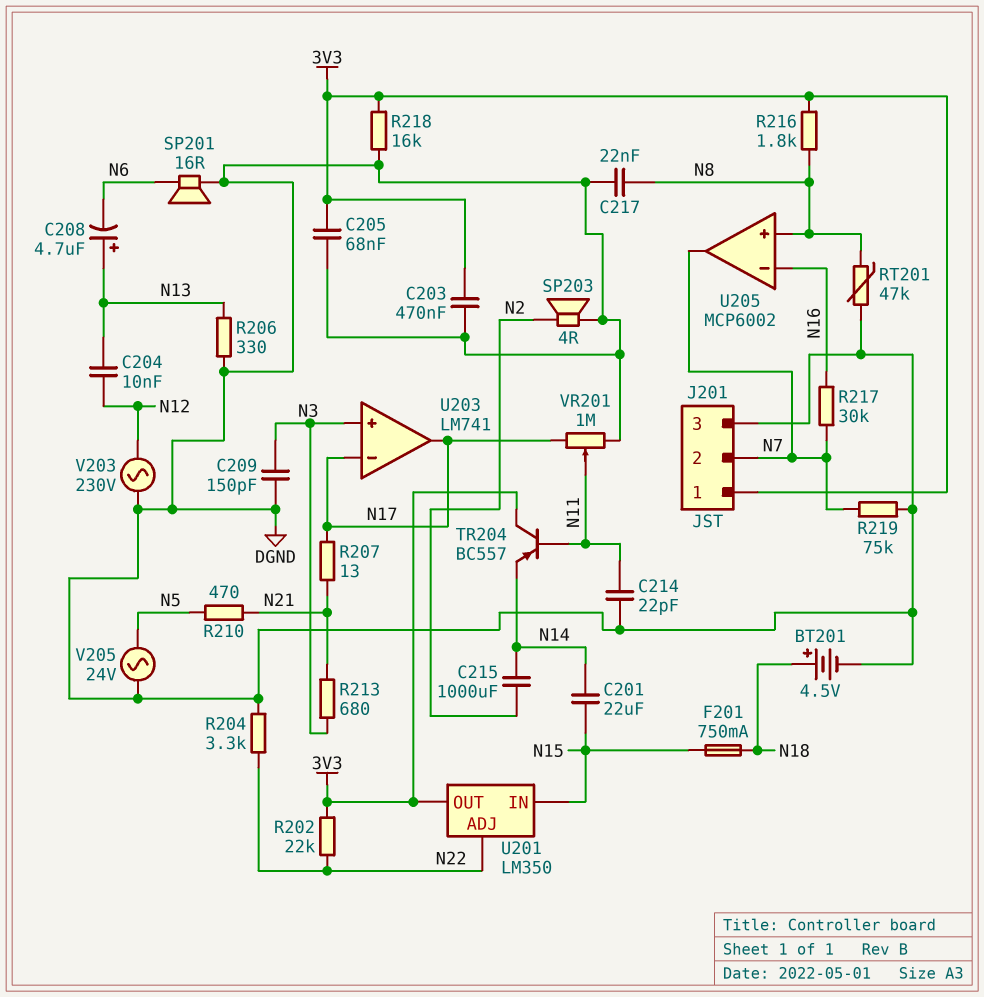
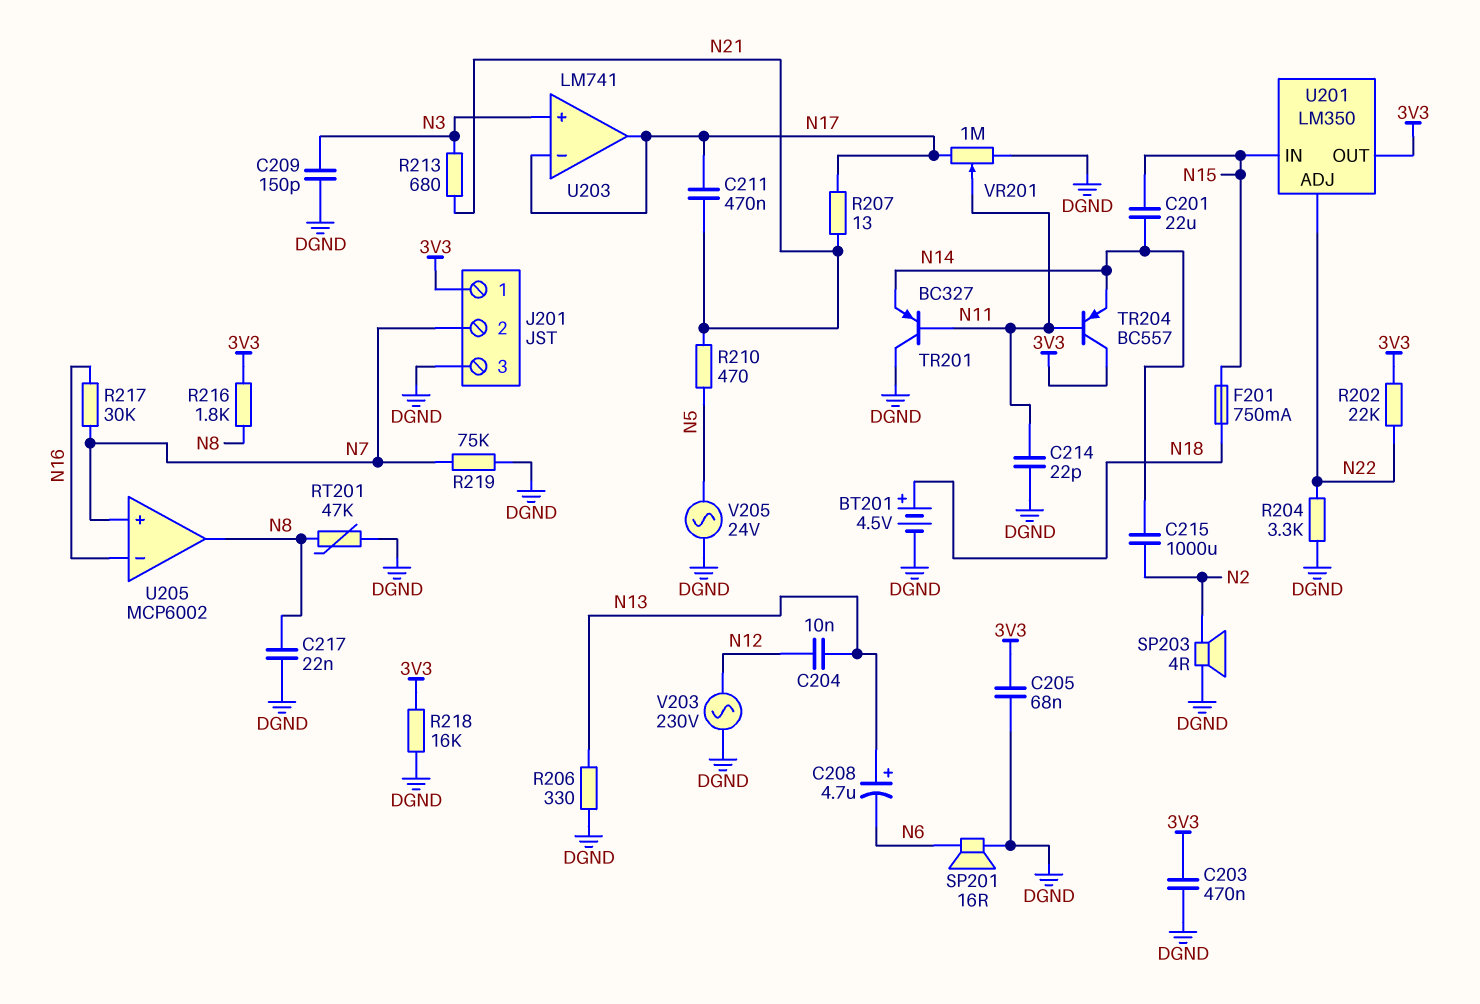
C211: none -> 470nF (N17, N21)
TR201: none -> PNP BC327 (B N11, C DGND, E N14)
U205 pin in+: N8 -> N7
U205 pin out: N7 -> N8

